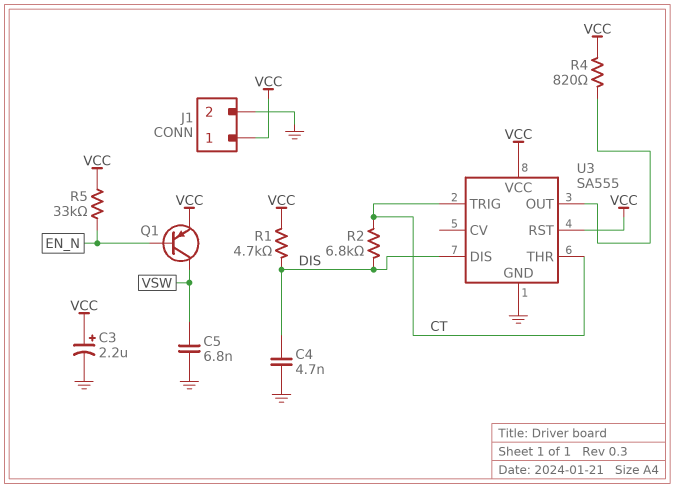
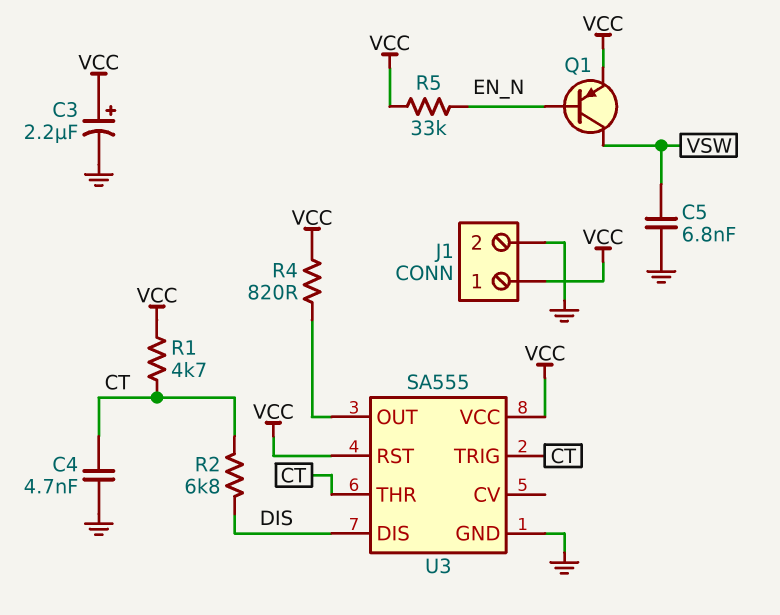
C4: 4.7nF (DIS, GND) -> 4.7nF (CT, GND)
R1: 4.7k (DIS, VCC) -> 4.7k (CT, VCC)

